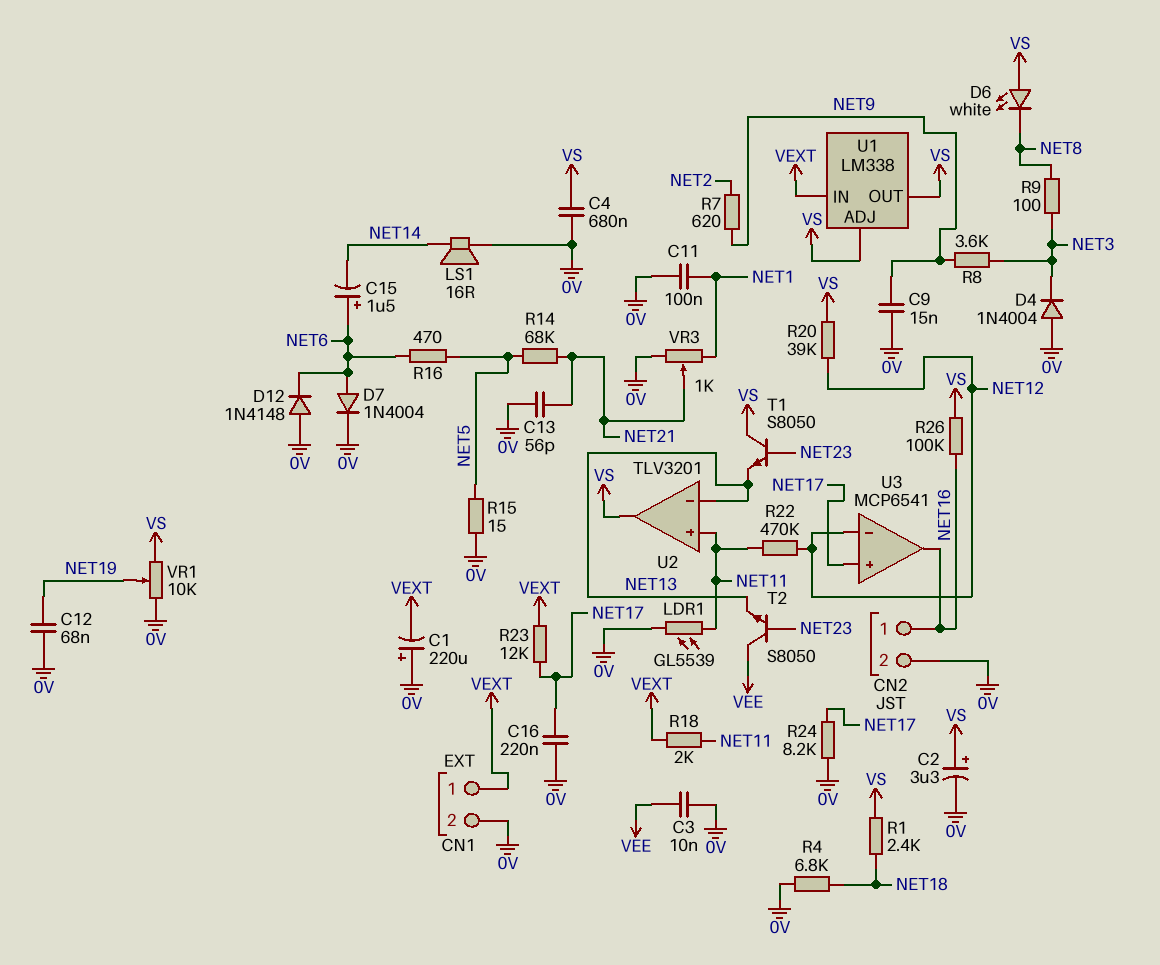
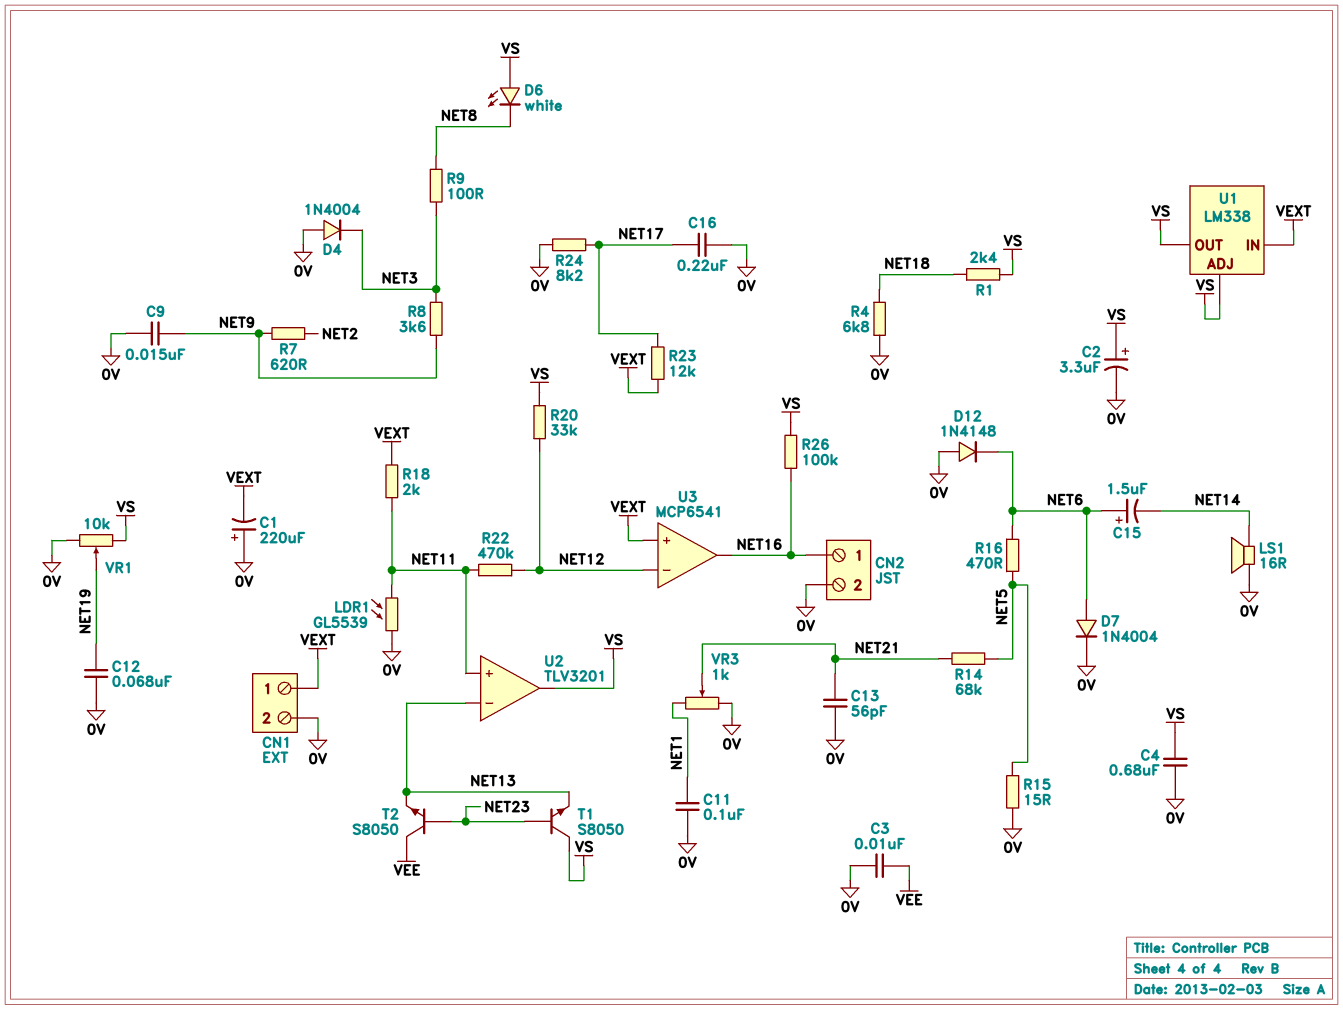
R20: 39k (NET12, VS) -> 33k (NET12, VS)
U3 pin in+: NET17 -> VEXT

